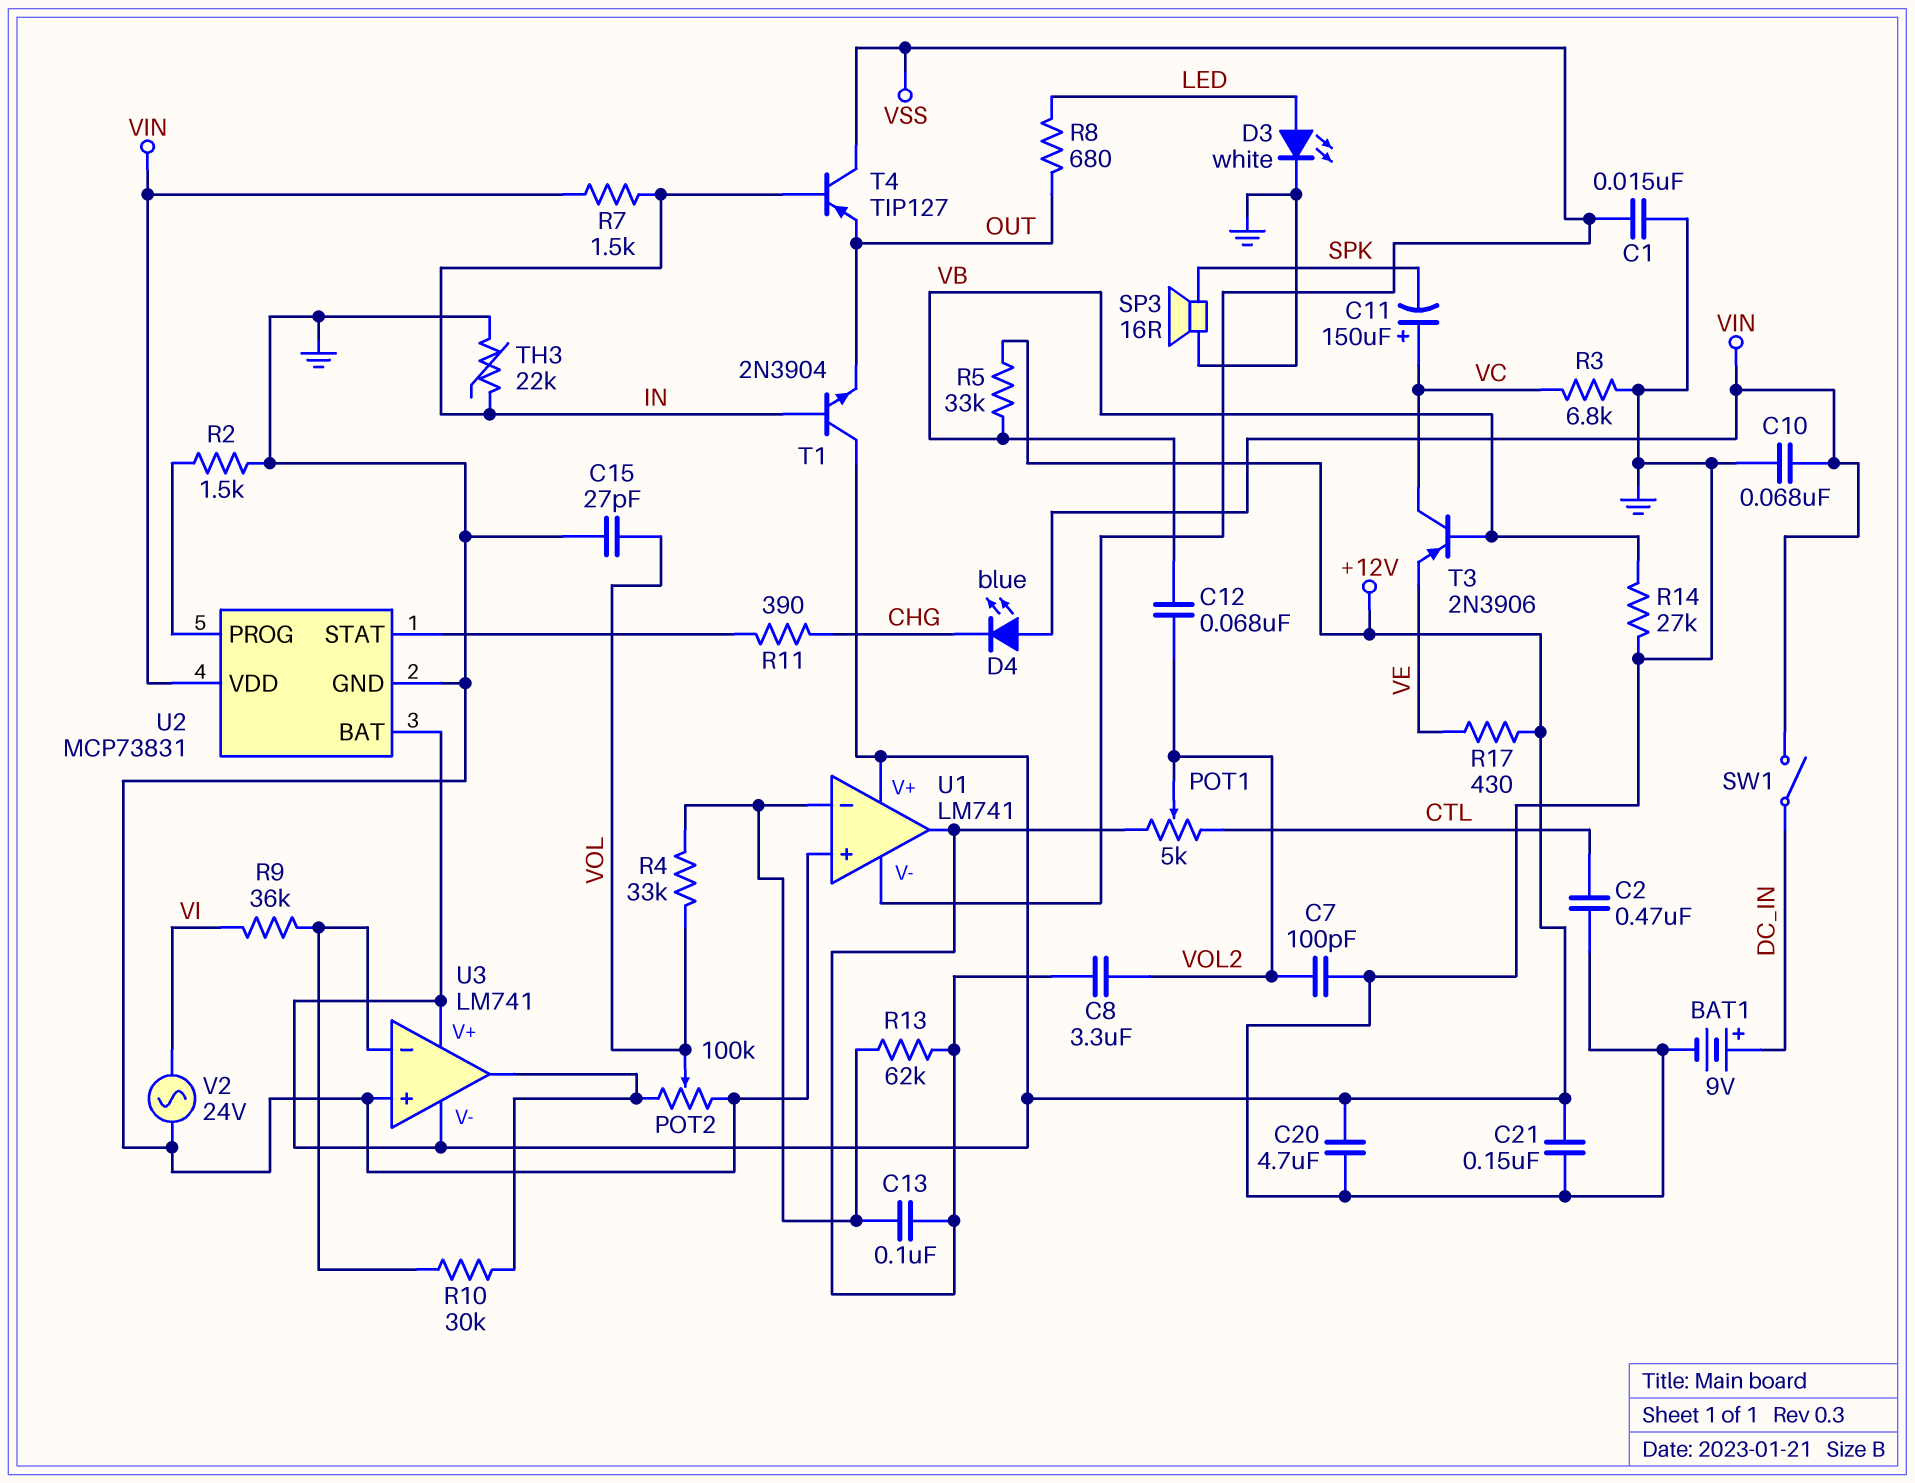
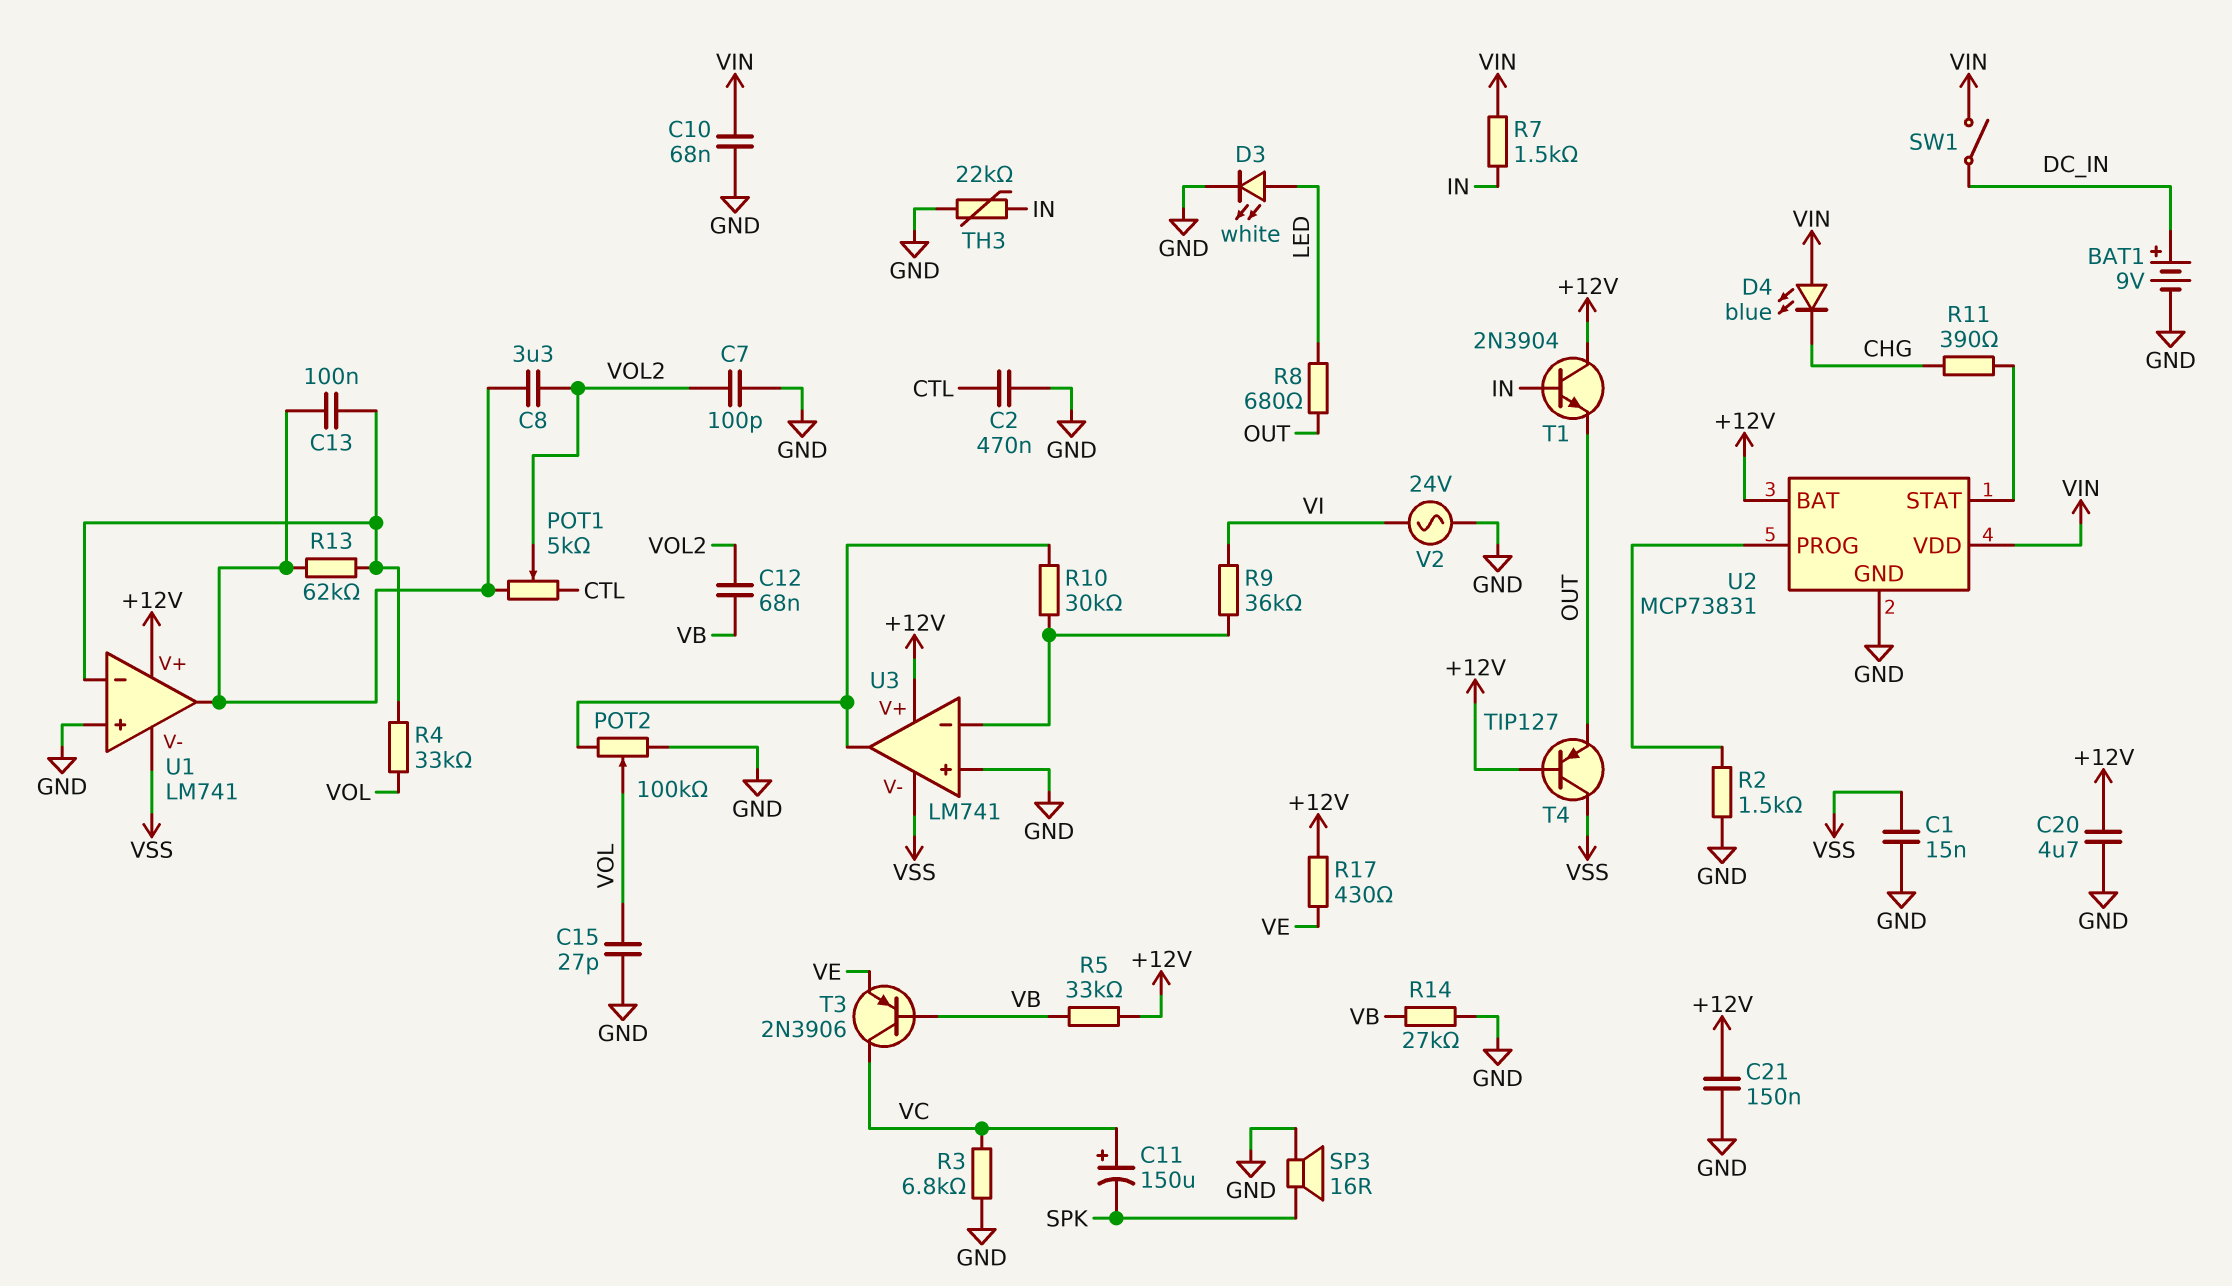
T4: PNP TIP127 (B IN, C VSS, E OUT) -> PNP TIP127 (B +12V, C VSS, E OUT)
U3 pin V-: +12V -> VSS

